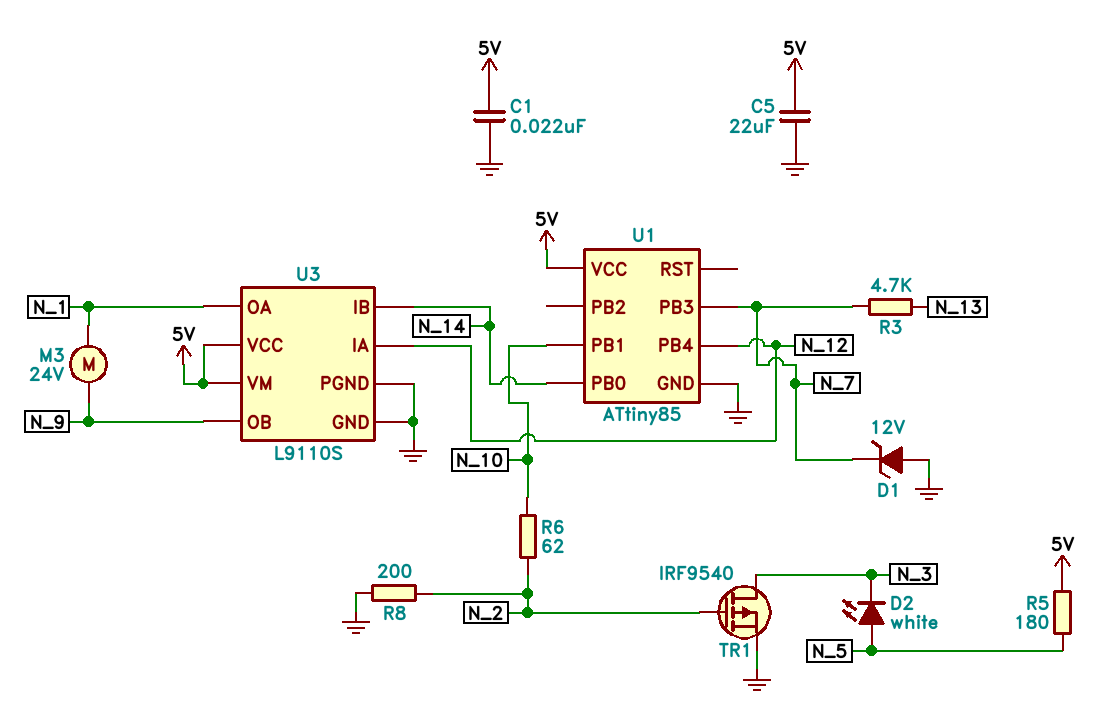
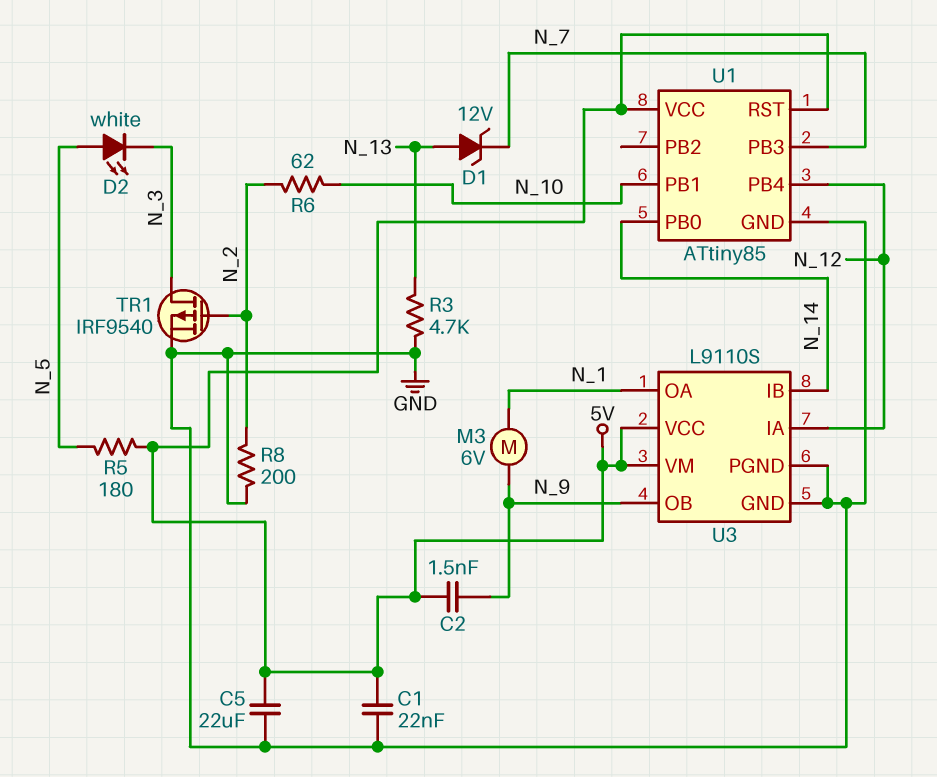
C2: none -> 1.5nF (5V, N_9)
D1: zener 12V (A GND, K N_7) -> zener 12V (A N_13, K N_7)
M3: motor 24V (N_1, N_9) -> motor 6V (N_1, N_9)
R3: 4.7k (N_7, N_13) -> 4.7k (GND, N_13)
U1 pin RST: none -> 5V

